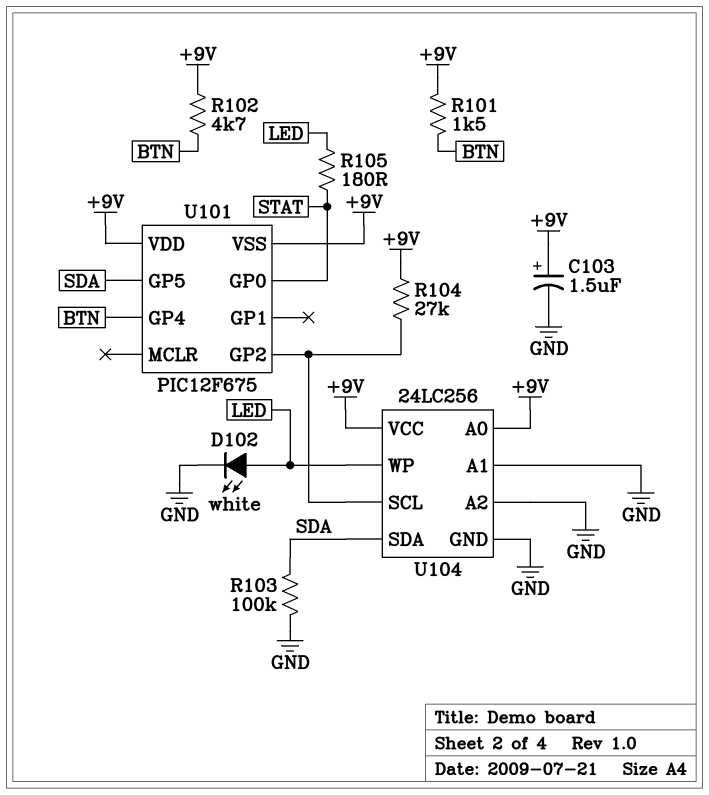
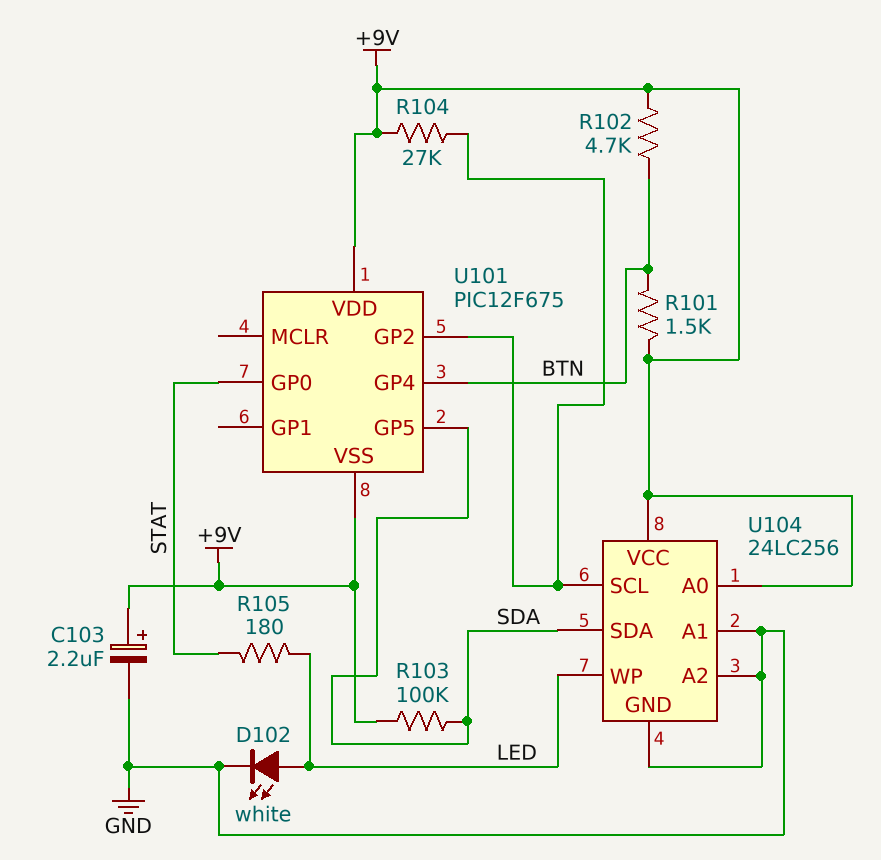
C103: 1.5uF (plus +9V, minus GND) -> 2.2uF (plus +9V, minus GND)
R103: 100k (GND, SDA) -> 100k (+9V, SDA)

